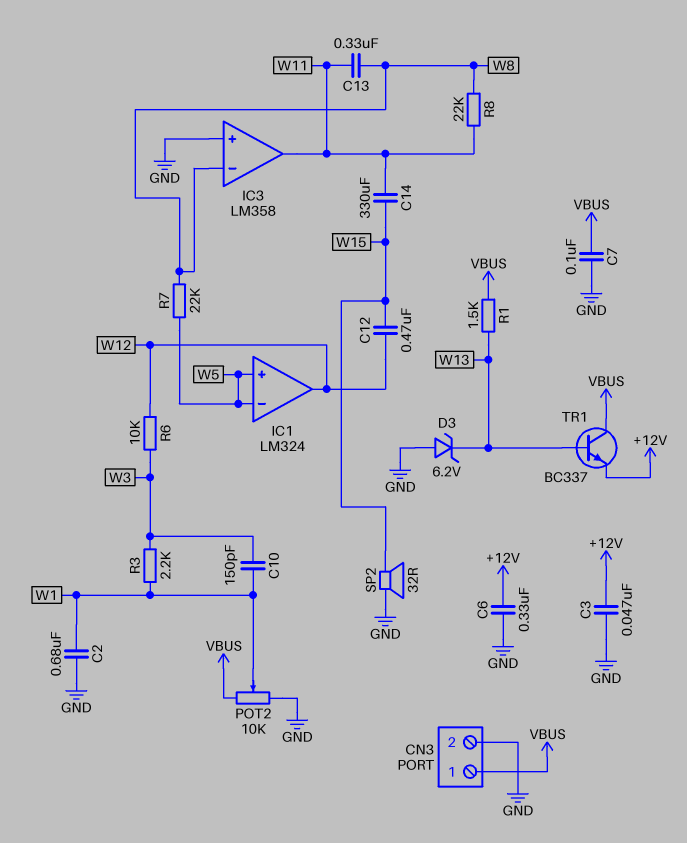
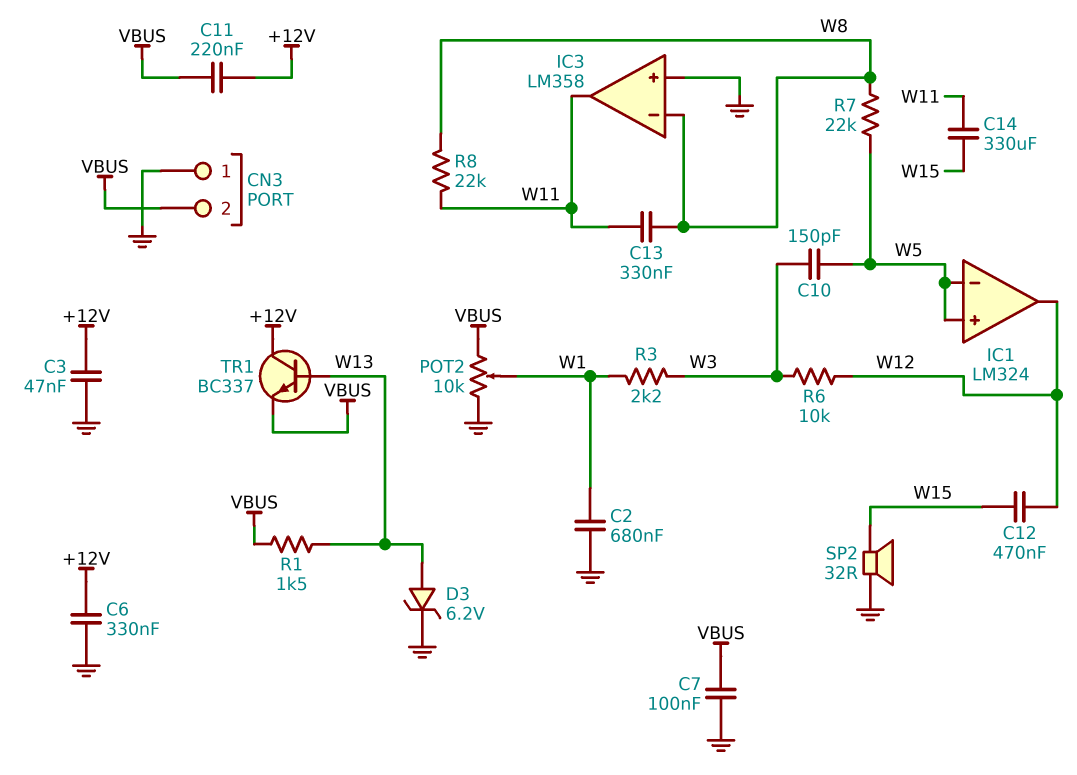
C10: 150pF (W1, W3) -> 150pF (W3, W5)
C11: none -> 220nF (+12V, VBUS)
CN3 pin 1: VBUS -> GND
CN3 pin 2: GND -> VBUS
D3: zener 6.2V (A GND, K W13) -> zener 6.2V (A W13, K GND)
TR1: NPN BC337 (B W13, C VBUS, E +12V) -> NPN BC337 (B W13, C +12V, E VBUS)

